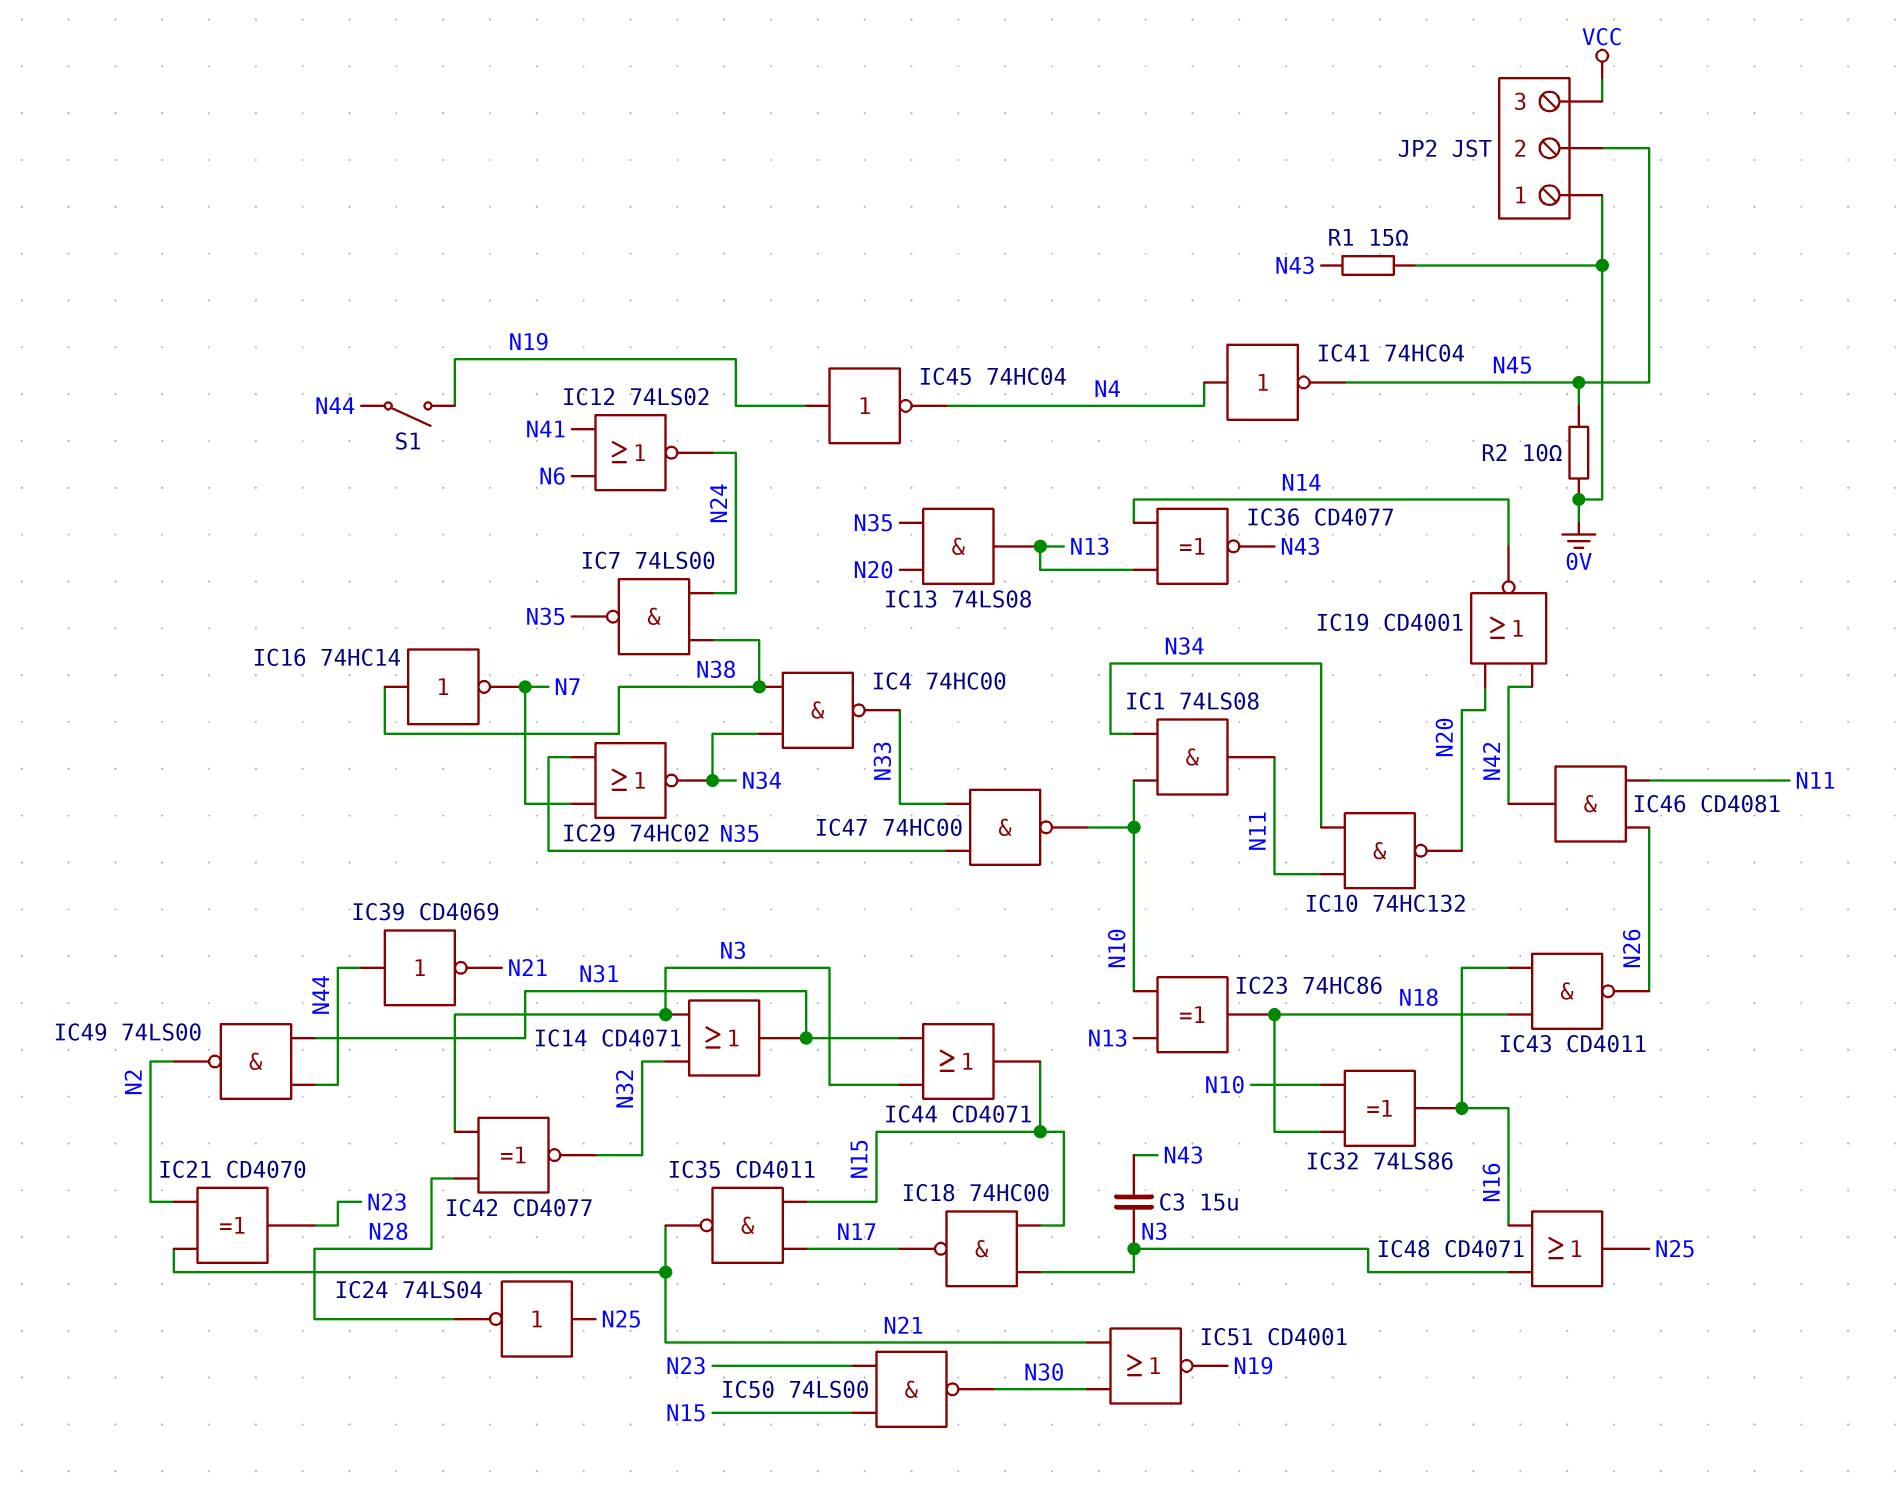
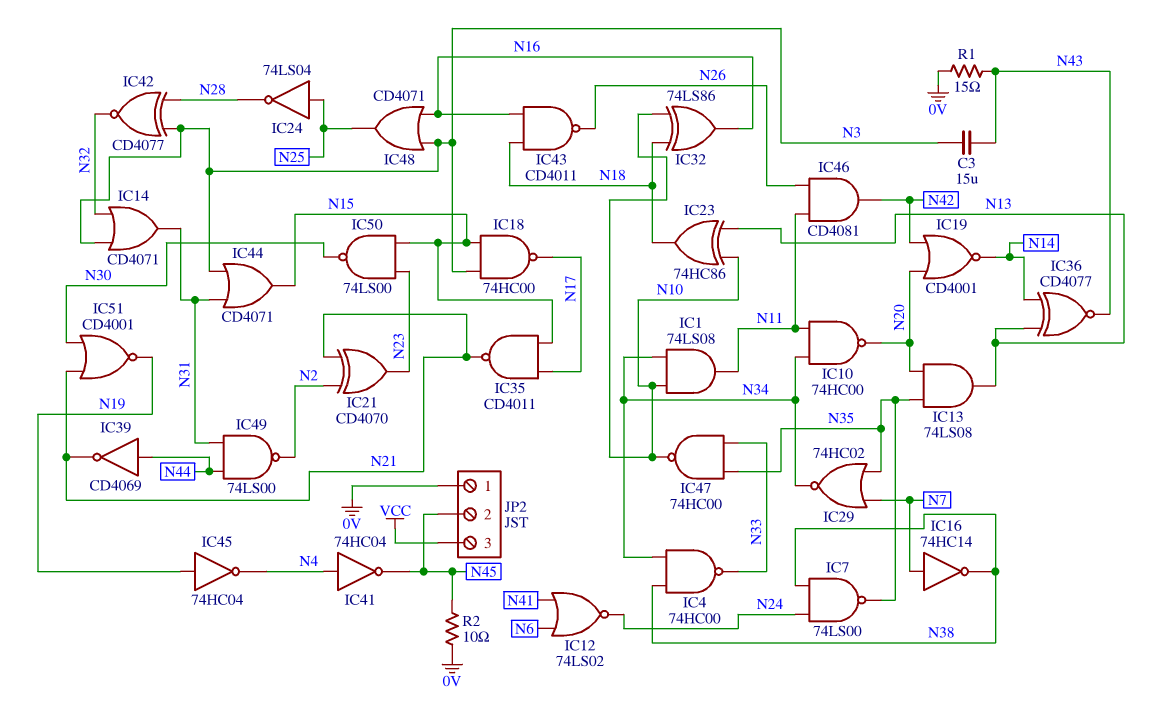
IC10: NAND 74HC132 (in N11, in N34, out N20) -> NAND 74HC00 (in N11, in N34, out N20)
IC16: NOT 74HC14 (in N38, out N7) -> NOT 74HC14 (in N7, out N38)
S1: switch (N19, N44) -> none

